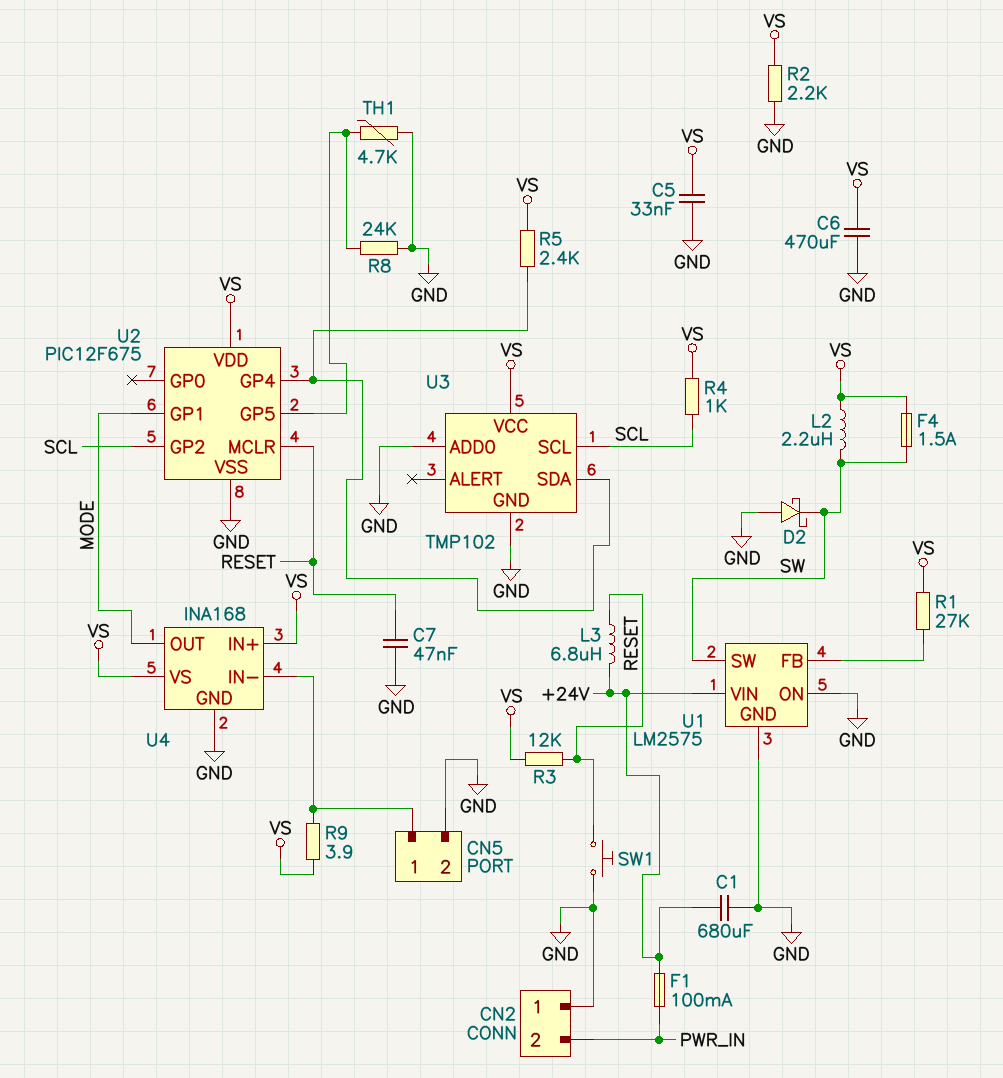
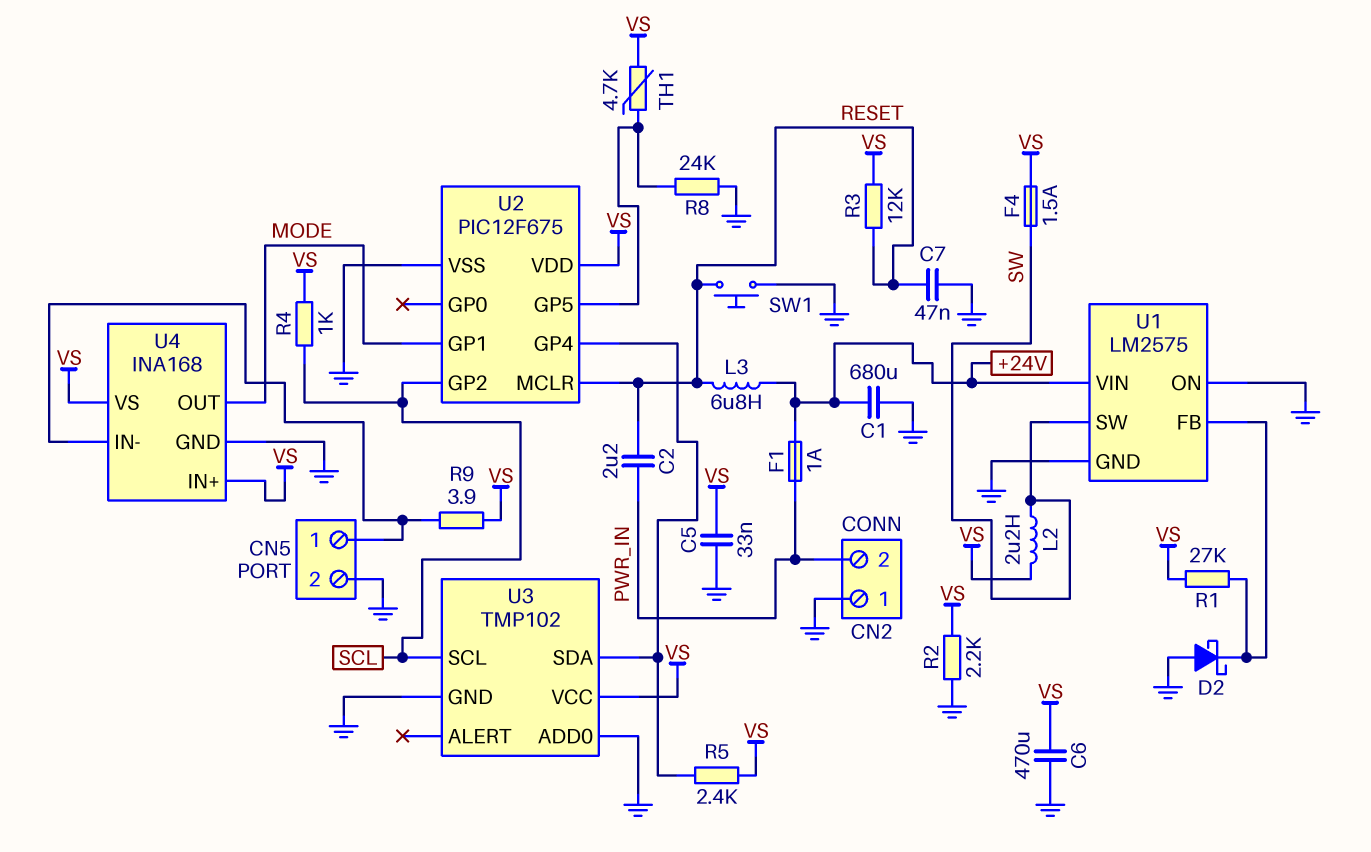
C2: none -> 2.2uF (PWR_IN, RESET)
D2: schottky (A GND, K SW) -> schottky (A GND, K U1/FB)
F1: 100mA (+24V, PWR_IN) -> 1A (+24V, PWR_IN)
TH1: 4.7k (GND, U2/GP5) -> 4.7k (U2/GP5, VS)

